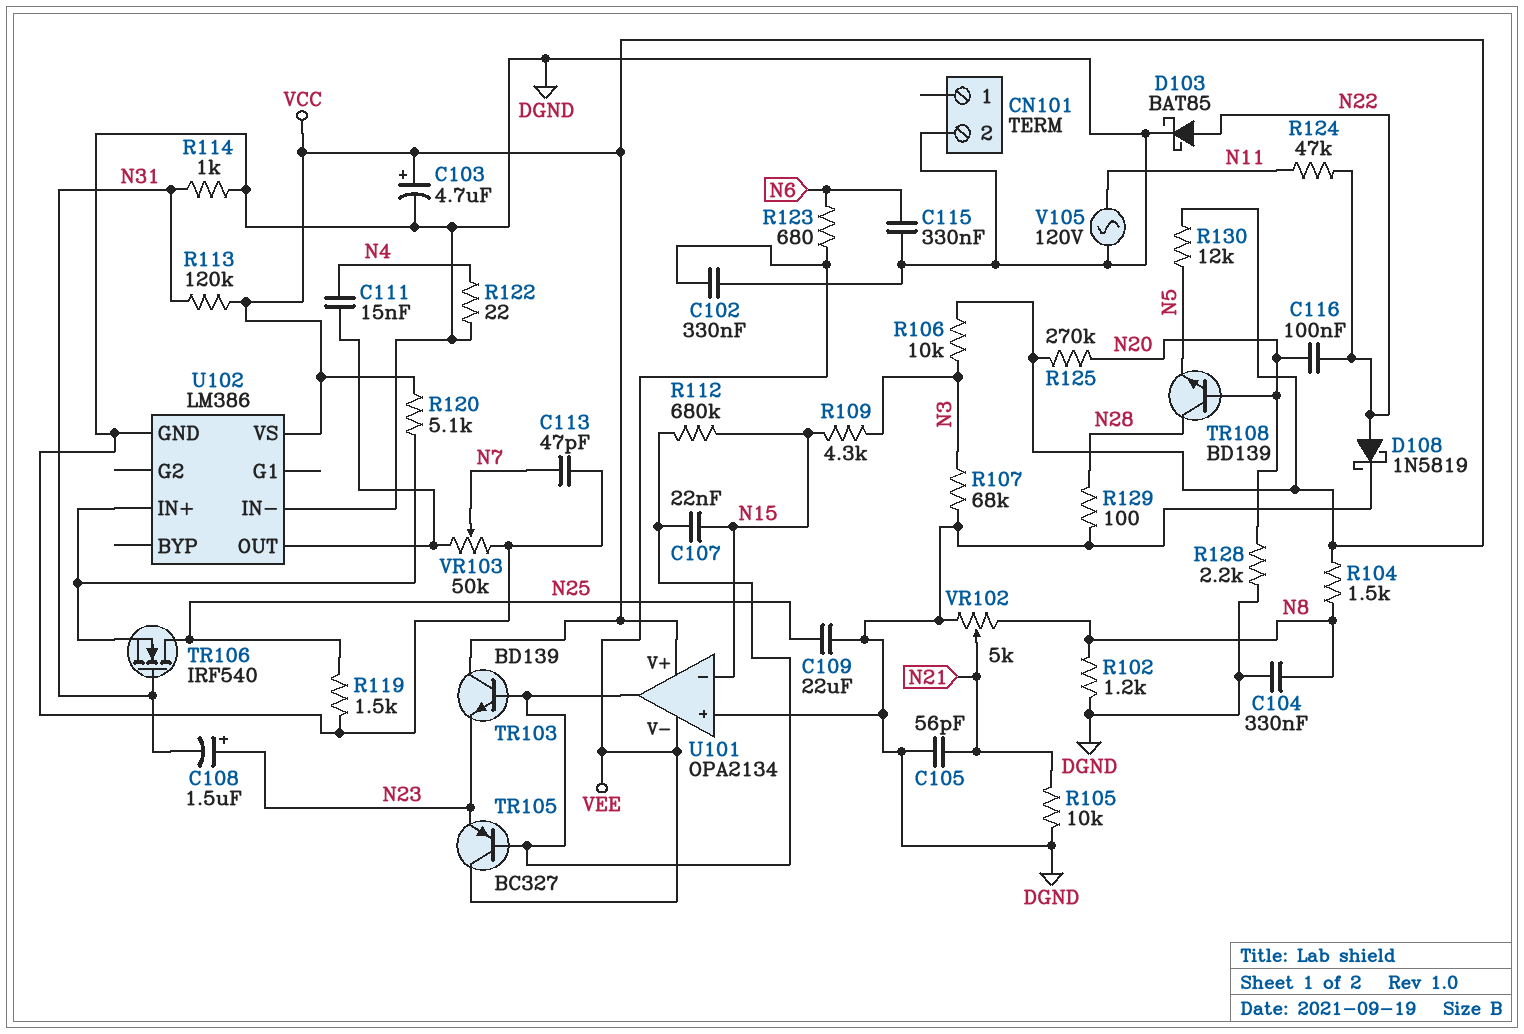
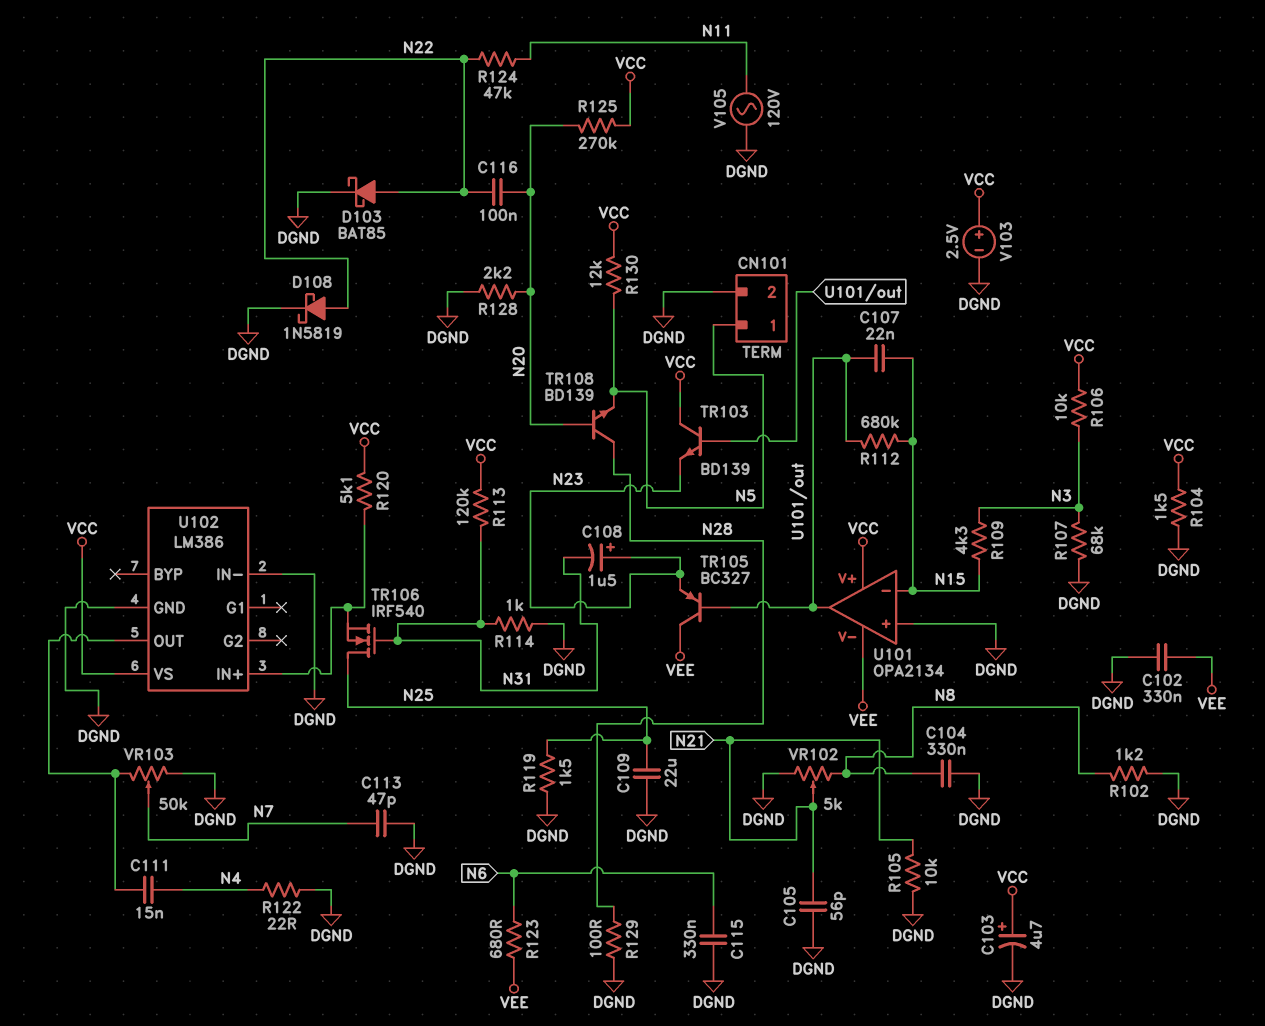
CN101 pin 1: none -> N5
R104: 1.5k (N8, VCC) -> 1.5k (DGND, VCC)
V103: none -> 2.5V (plus VCC, minus DGND)

